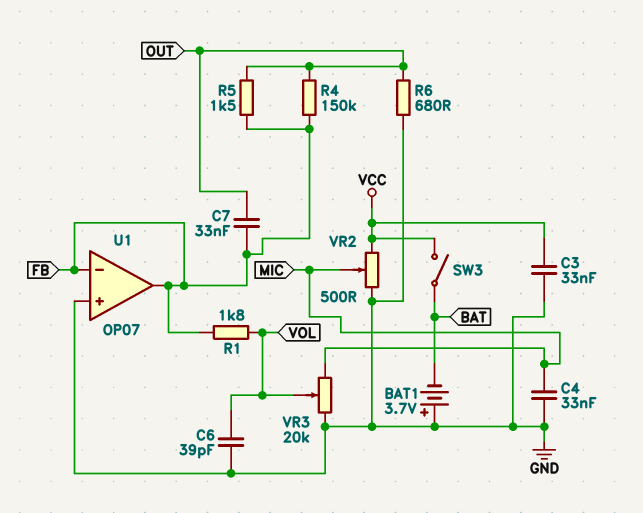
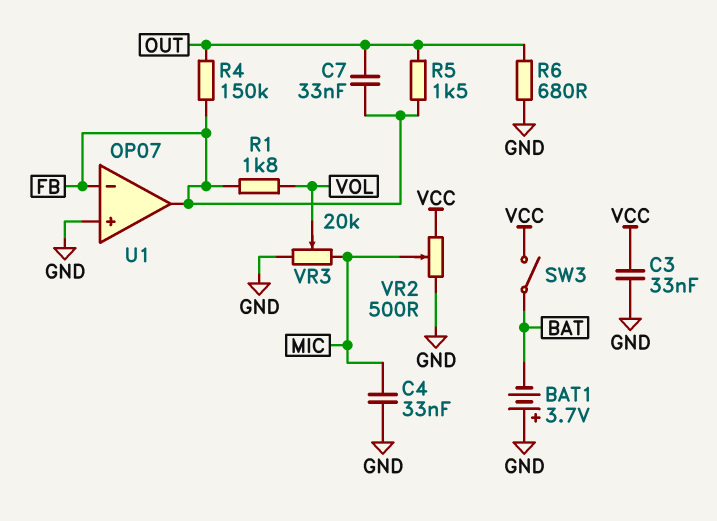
C6: 39pF (GND, VOL) -> none

